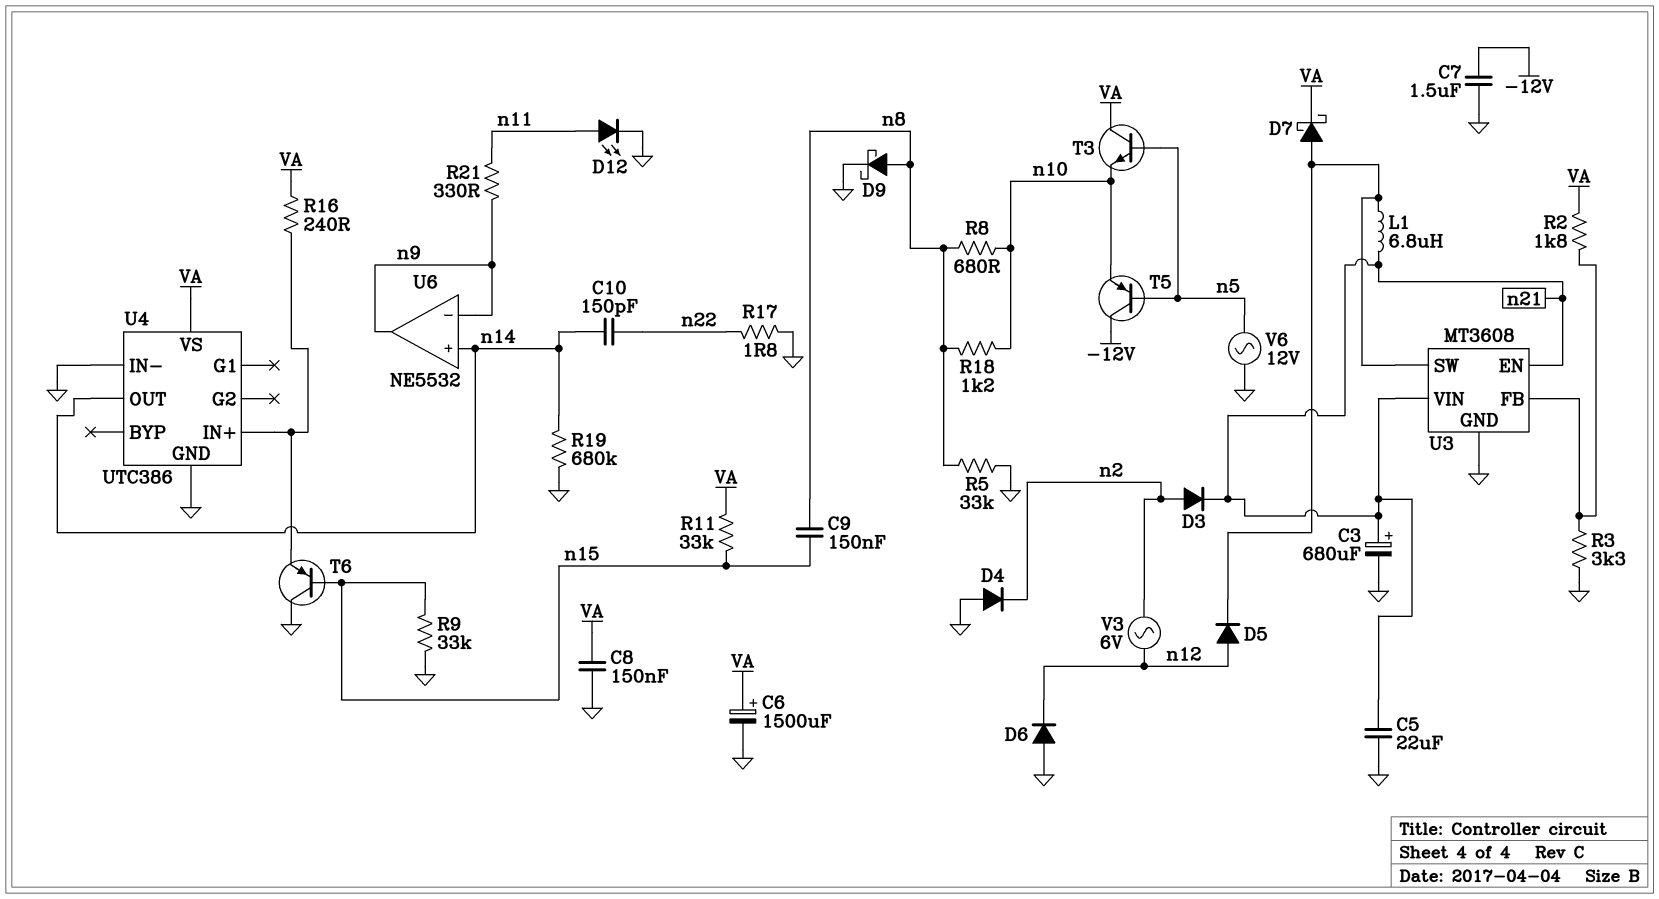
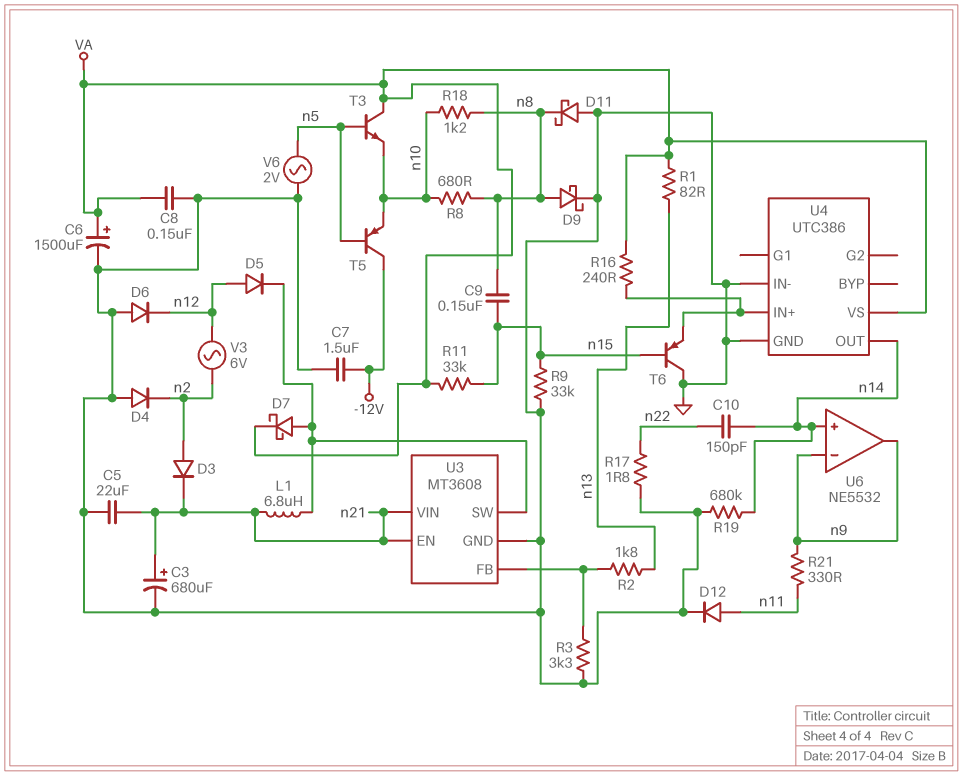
D11: none -> schottky (A GND, K n8)
D12: LED (A n11, K GND) -> diode (A n11, K GND)
R1: none -> 82 (VA, n13)
R2: 1.8k (U3/FB, VA) -> 1.8k (U3/FB, n13)
R5: 33k (GND, n8) -> none
V6: AC 12V (GND, n5) -> AC 2V (GND, n5)

